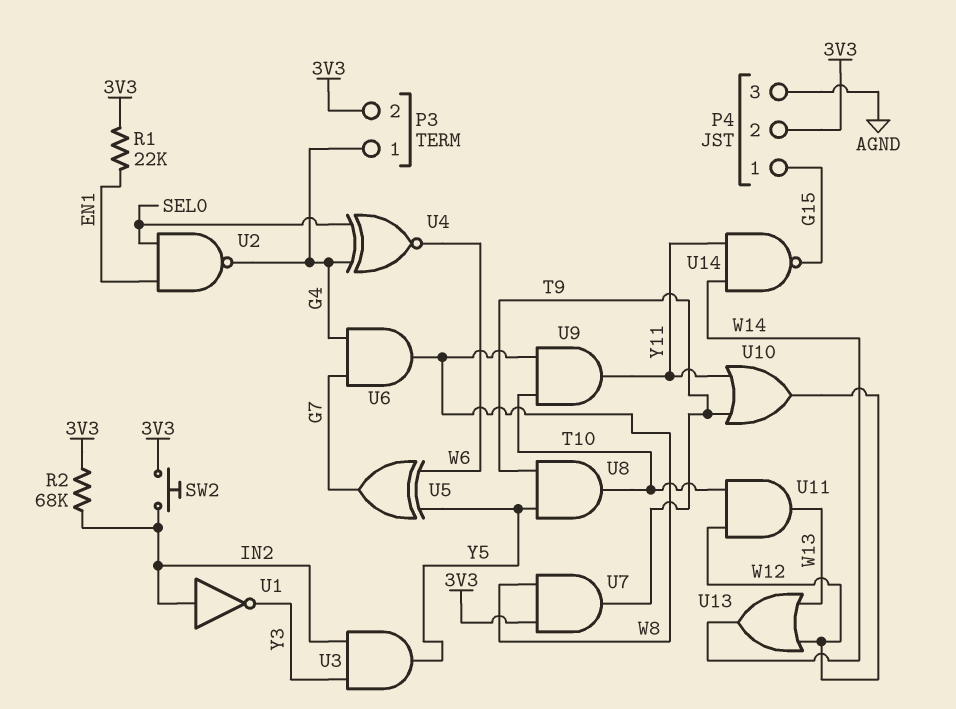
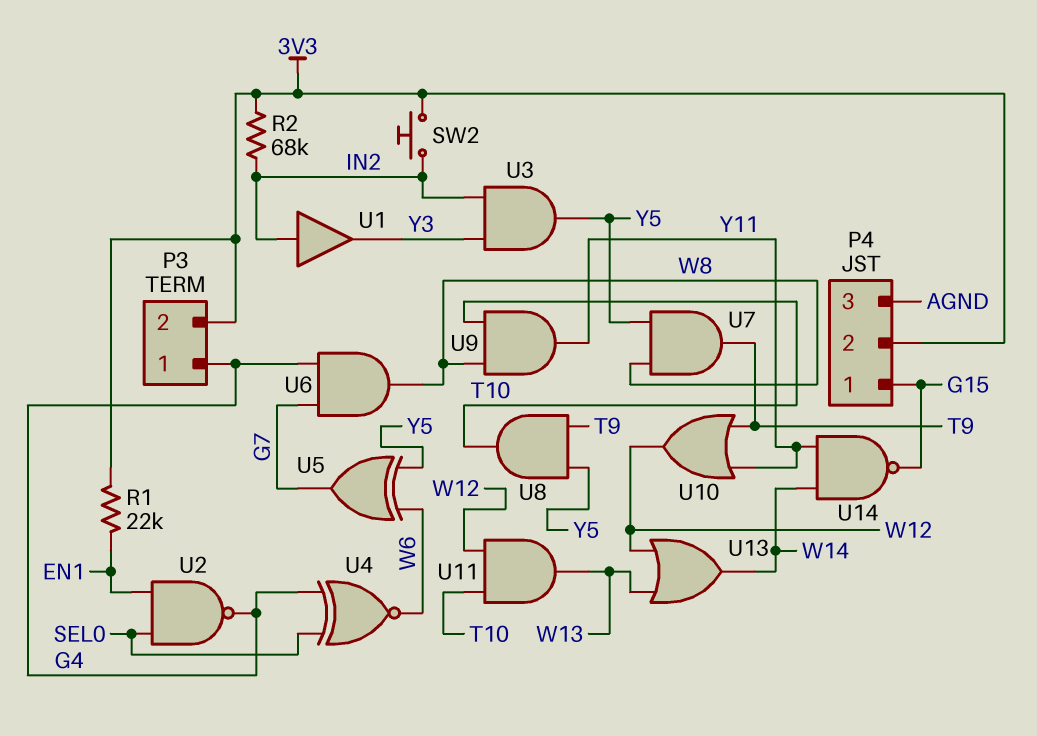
U1: NOT (in IN2, out Y3) -> buffer (in IN2, out Y3)
U7: AND (in 3V3, in W8, out T9) -> AND (in W8, in Y5, out T9)

